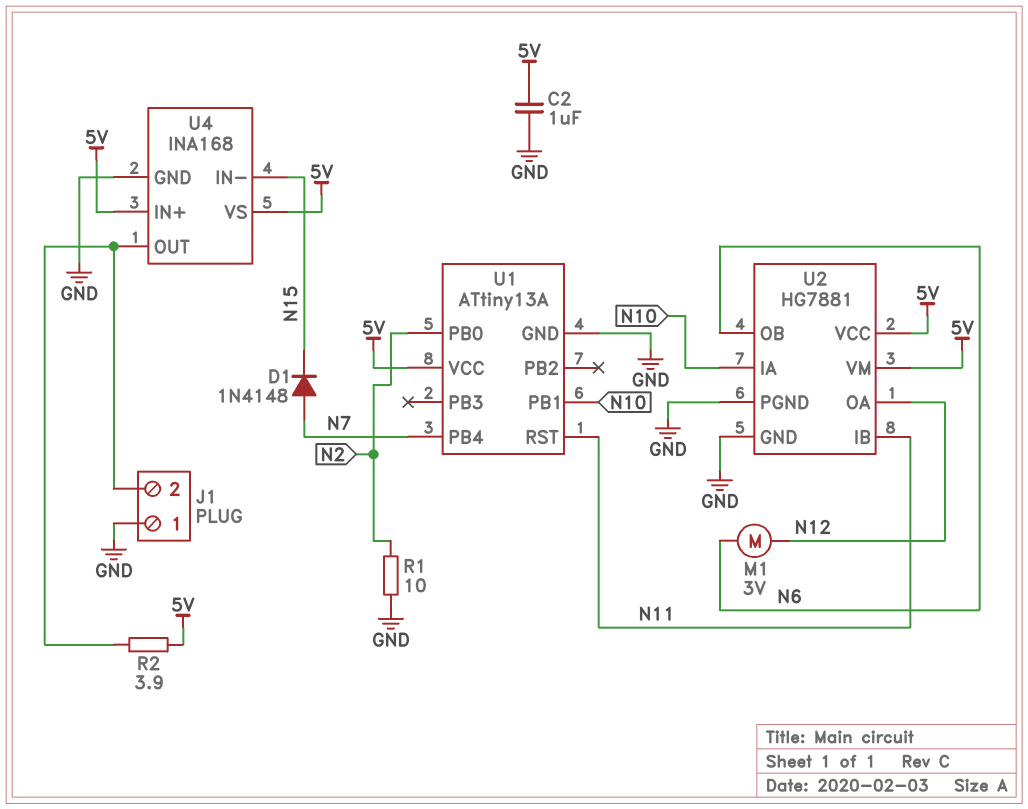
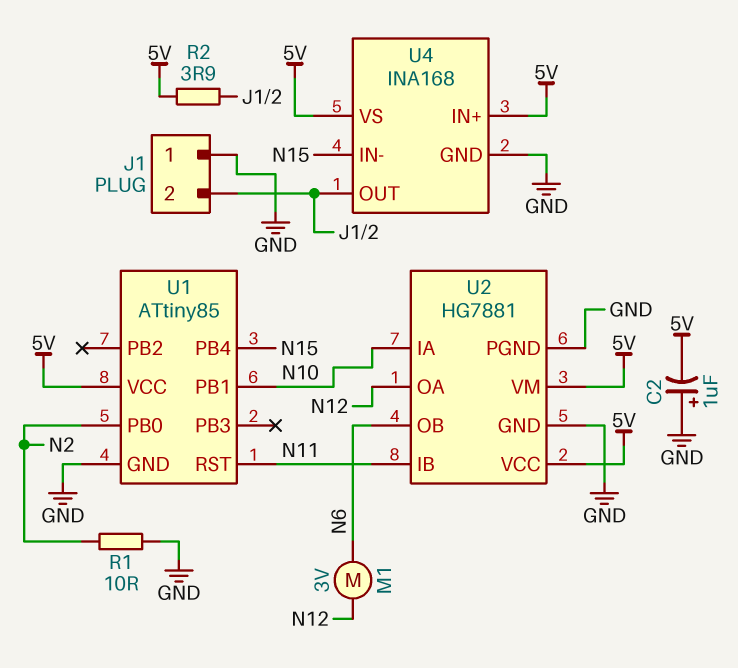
C2: 1uF (5V, GND) -> 1uF (plus GND, minus 5V)
D1: diode 1N4148 (A N7, K N15) -> none
U1: ATtiny13A -> ATtiny85
U1 pin PB4: N7 -> N15

